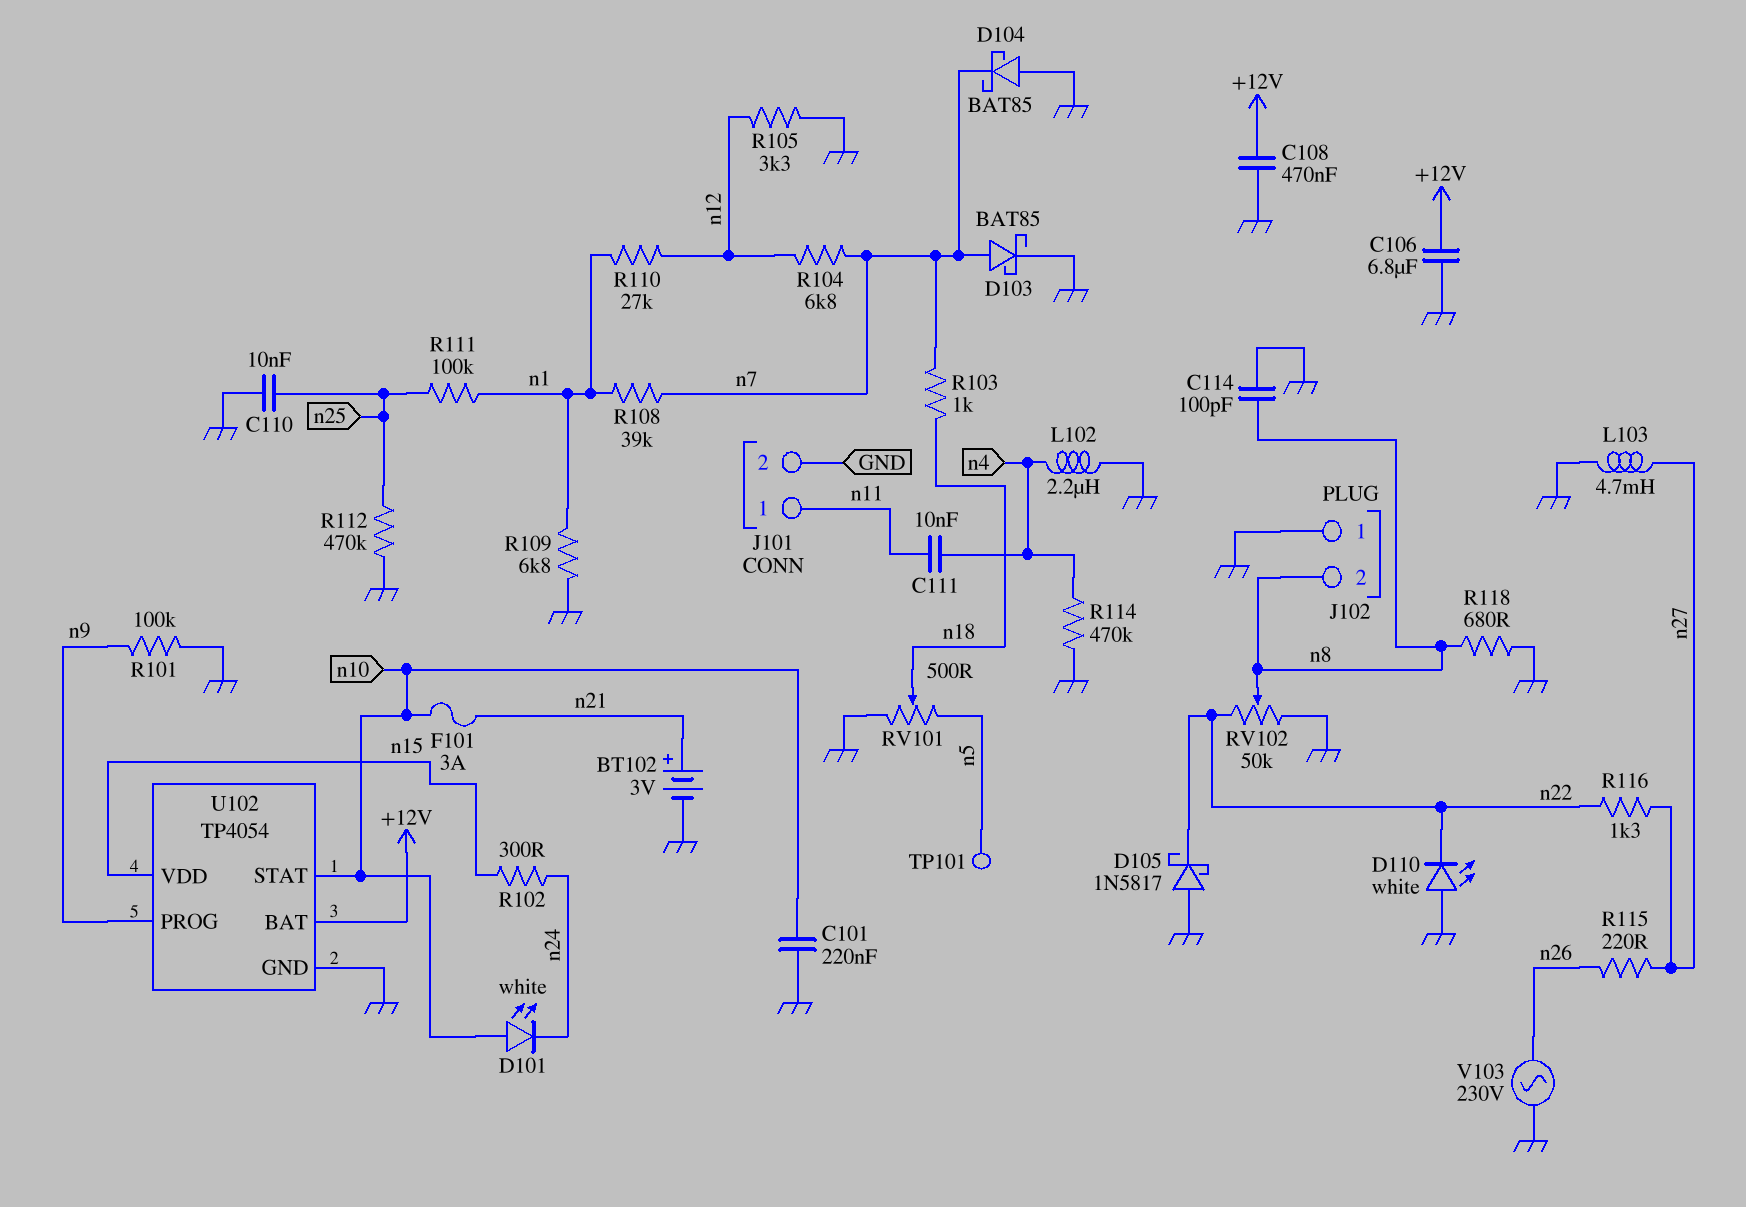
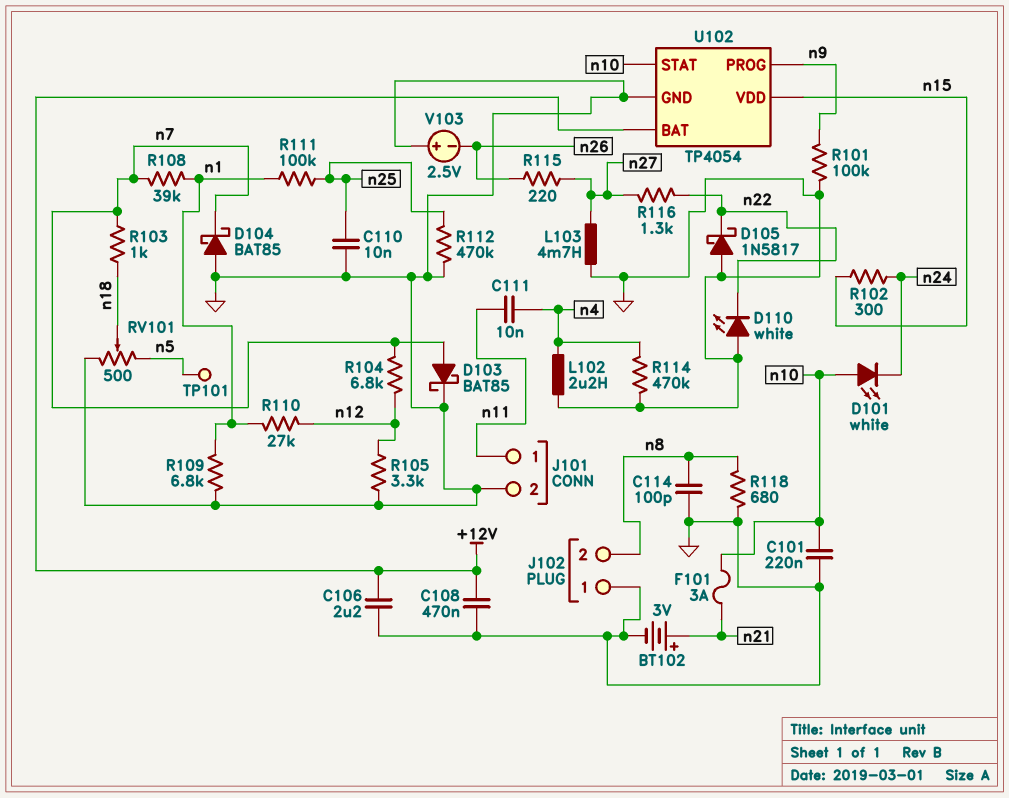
C106: 6.8uF (+12V, GND) -> 2.2uF (+12V, GND)
RV102: 50k (GND, n22, wiper n8) -> none
V103: AC 230V (GND, n26) -> 2.5V (plus GND, minus n26)

